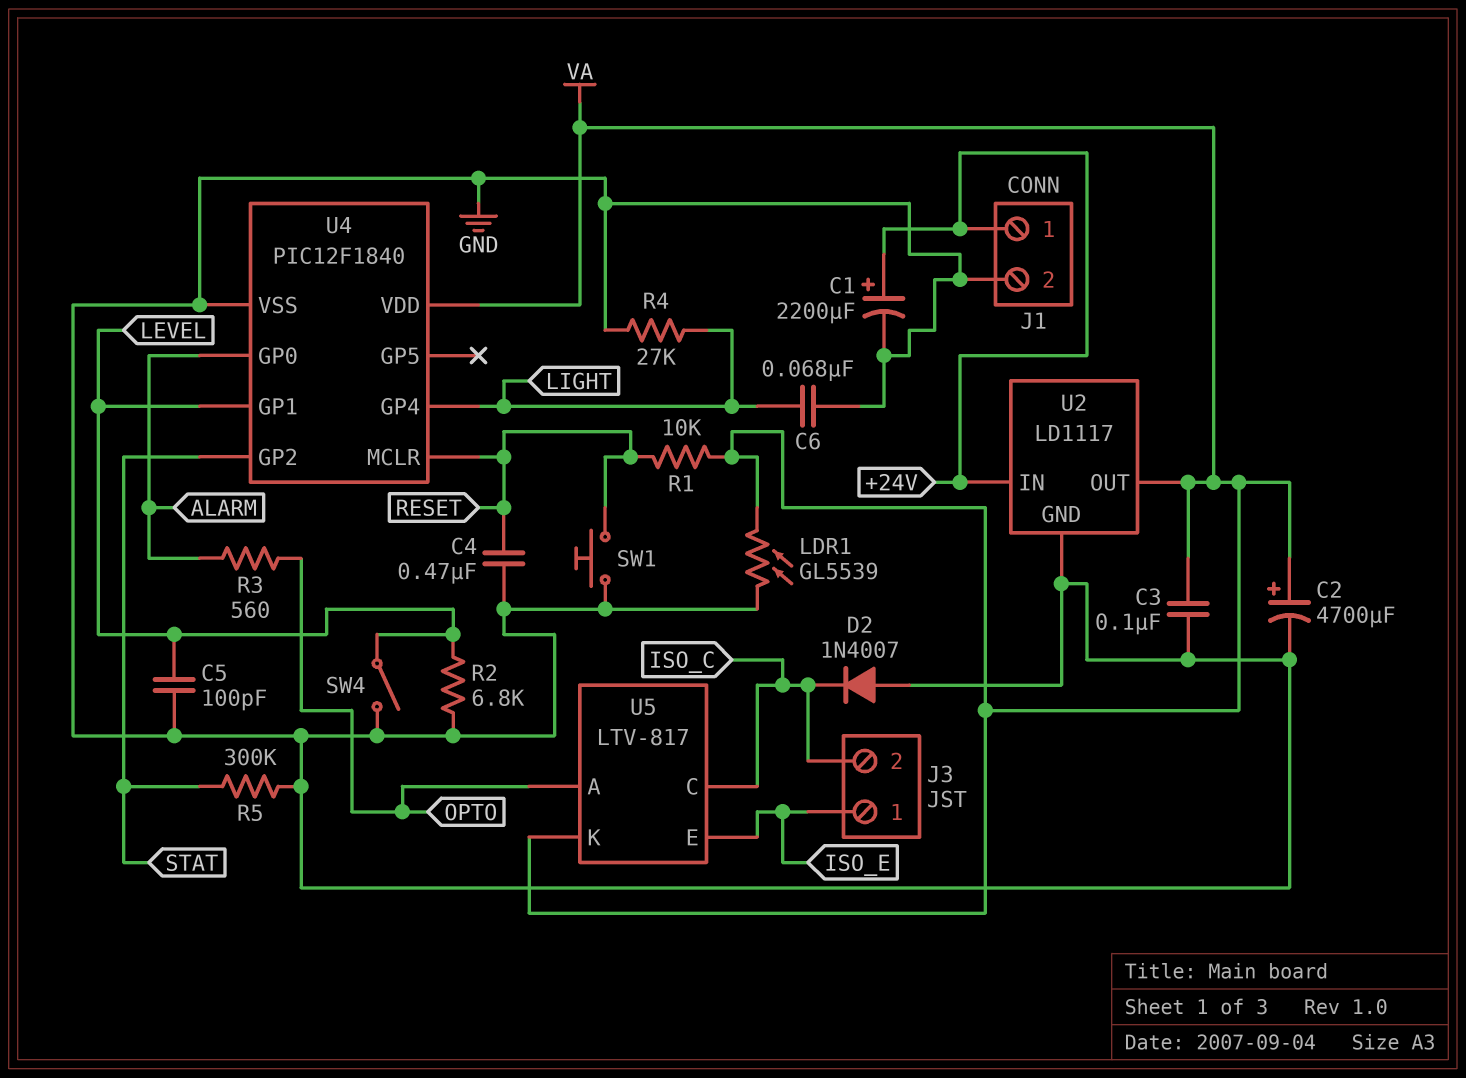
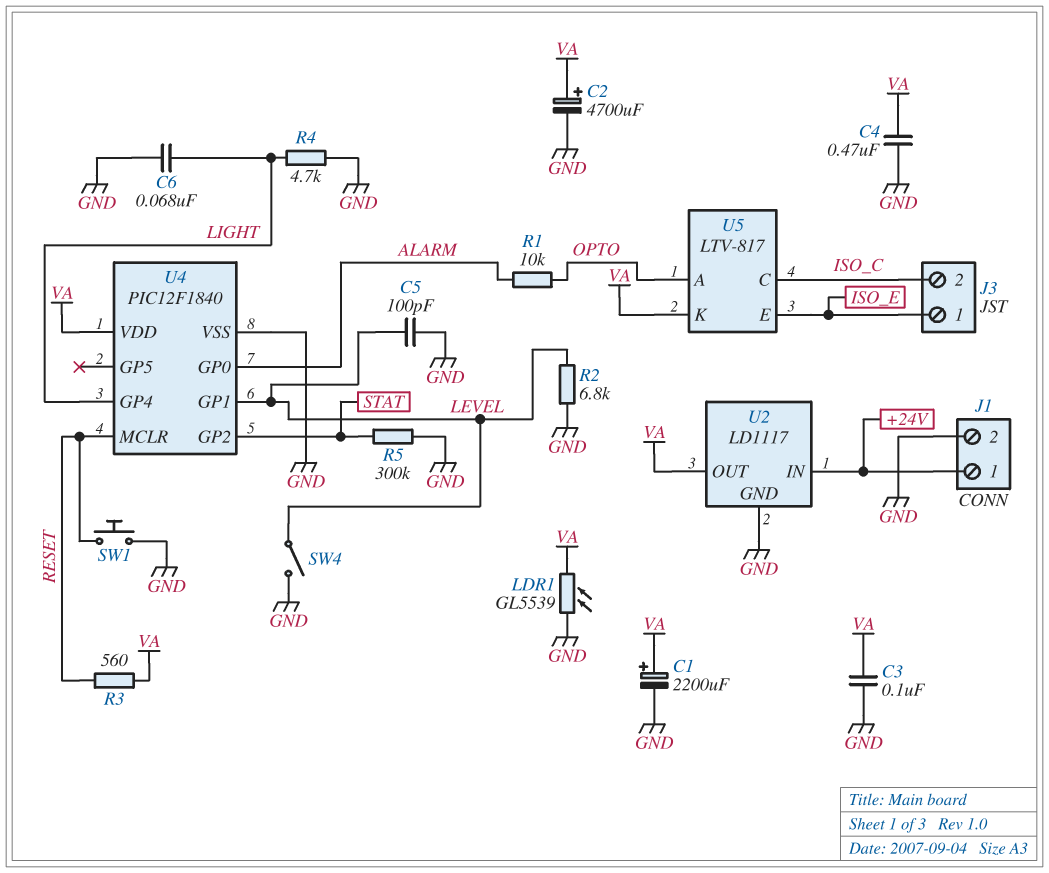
C1: 2200uF (plus +24V, minus GND) -> 2200uF (plus VA, minus GND)
C4: 470nF (GND, RESET) -> 470nF (GND, VA)
D2: diode 1N4007 (A GND, K ISO_C) -> none
R1: 10k (RESET, VA) -> 10k (ALARM, OPTO)
R3: 560 (ALARM, OPTO) -> 560 (RESET, VA)
R4: 27k (GND, LIGHT) -> 4.7k (GND, LIGHT)

